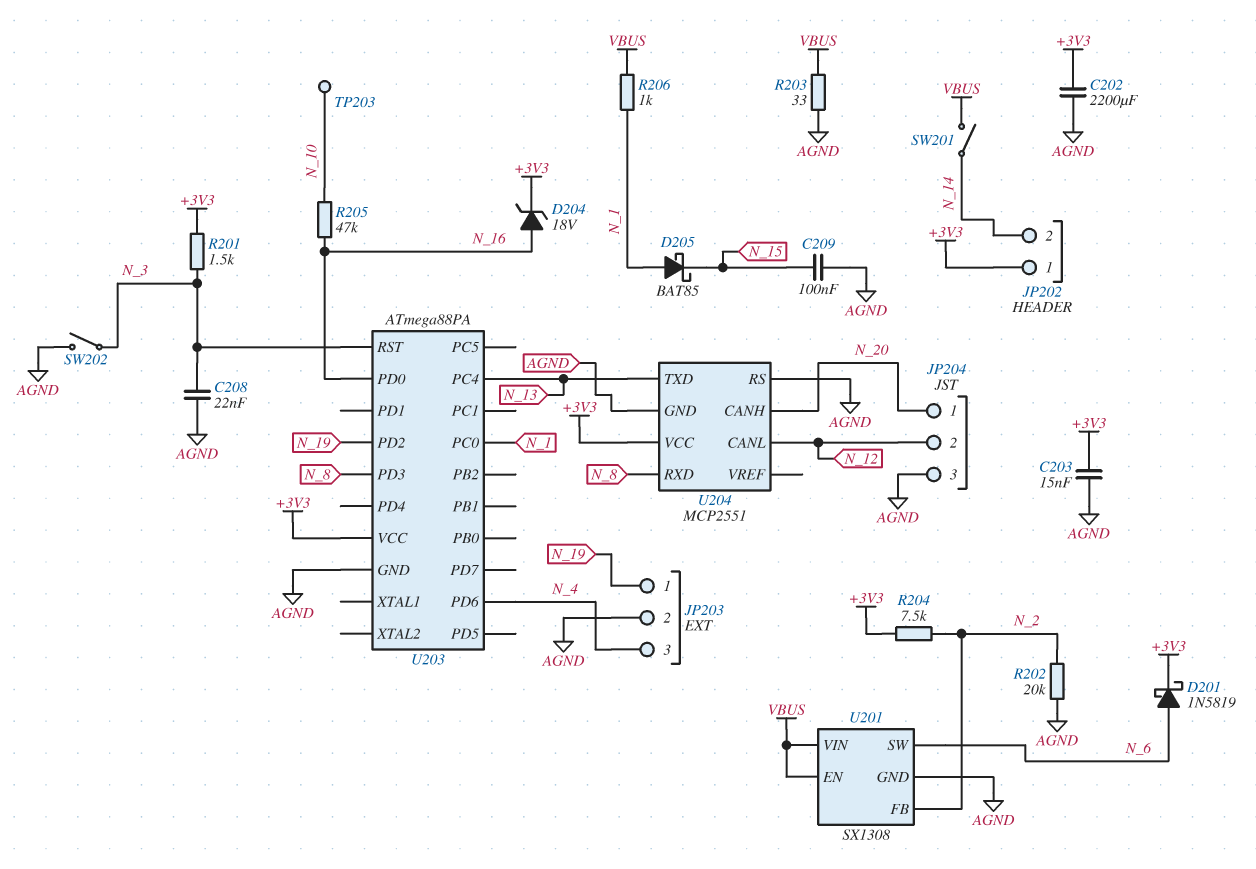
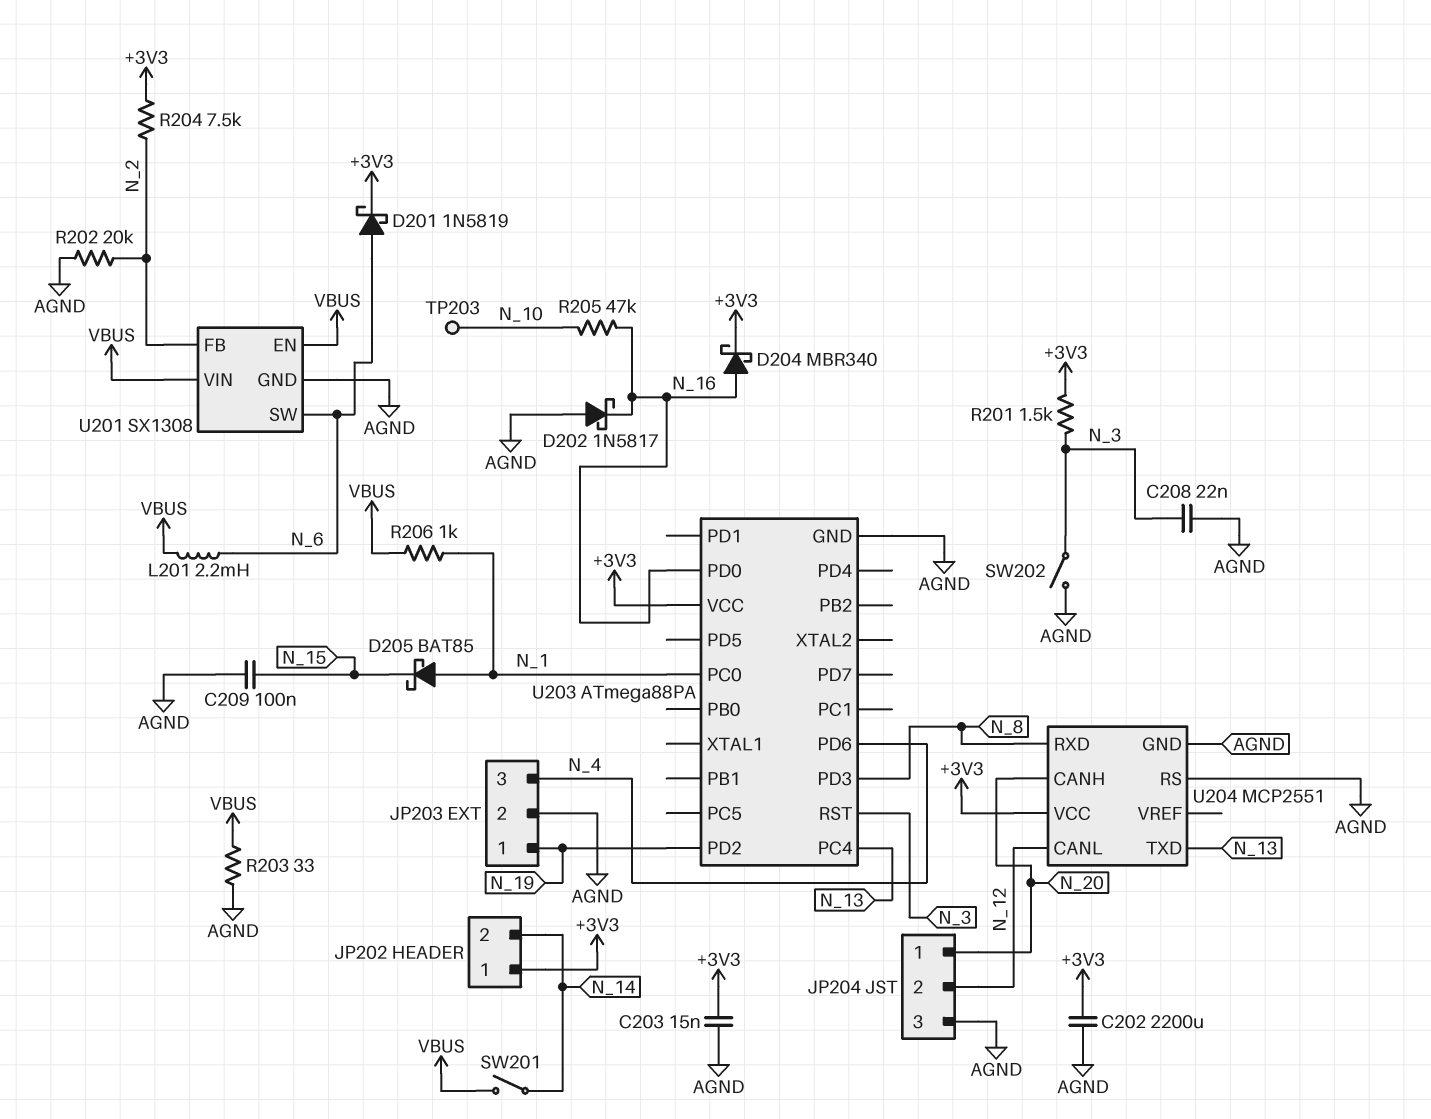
D202: none -> schottky 1N5817 (A AGND, K N_16)
D204: zener 18V (A N_16, K +3V3) -> schottky MBR340 (A N_16, K +3V3)
L201: none -> 2.2mH (N_6, VBUS)

